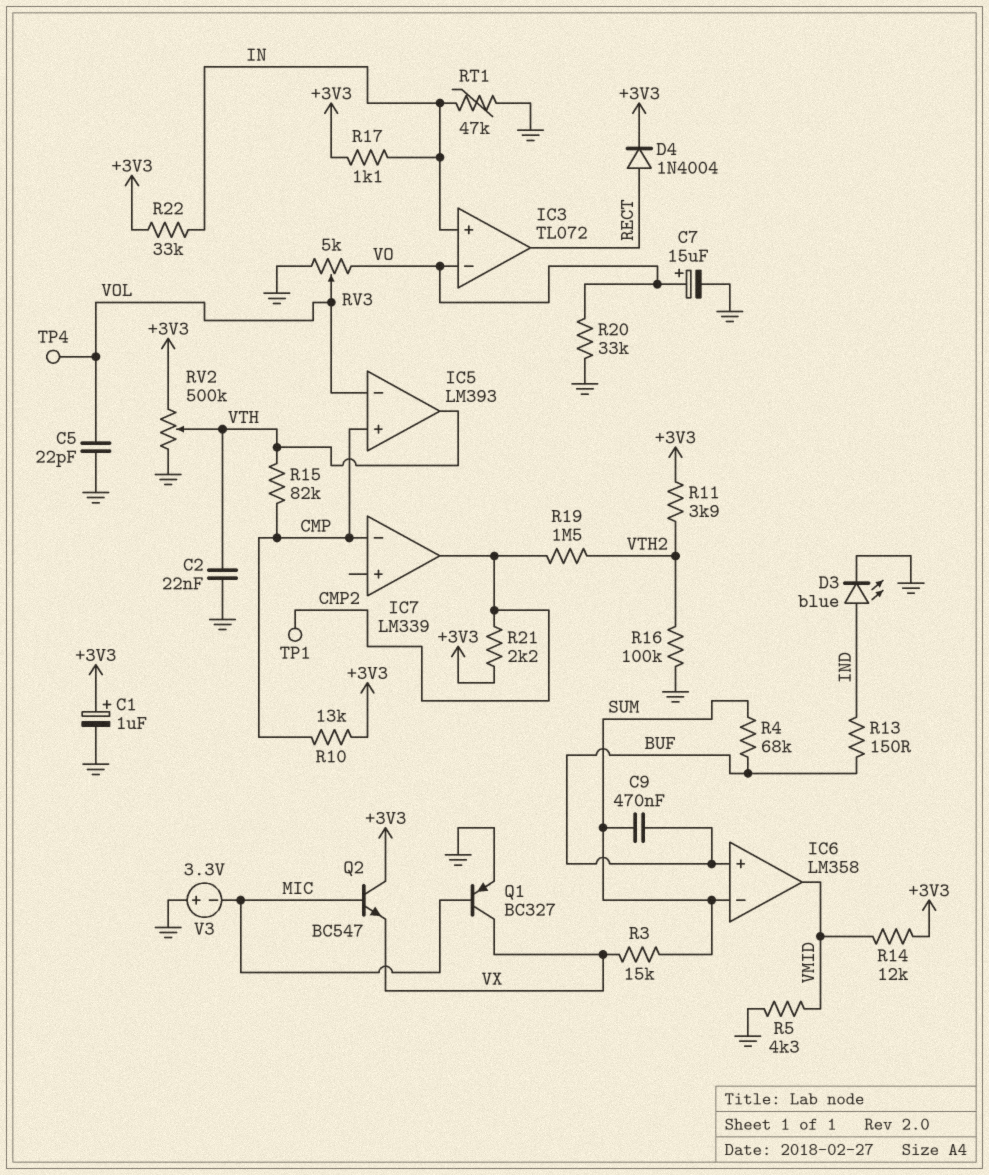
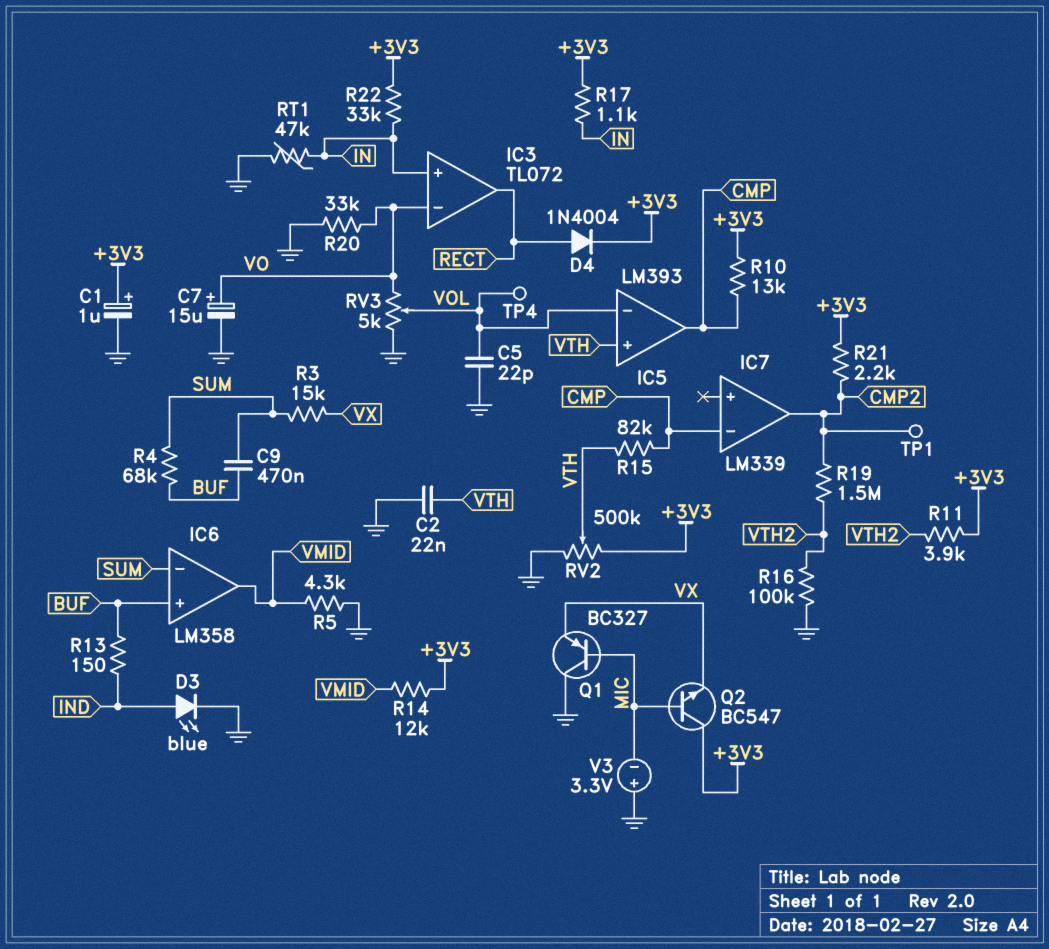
IC5 pin in+: CMP -> VTH
IC5 pin out: VTH -> CMP
Q1: PNP BC327 (B MIC, C VX, E GND) -> PNP BC327 (B MIC, C GND, E VX)

